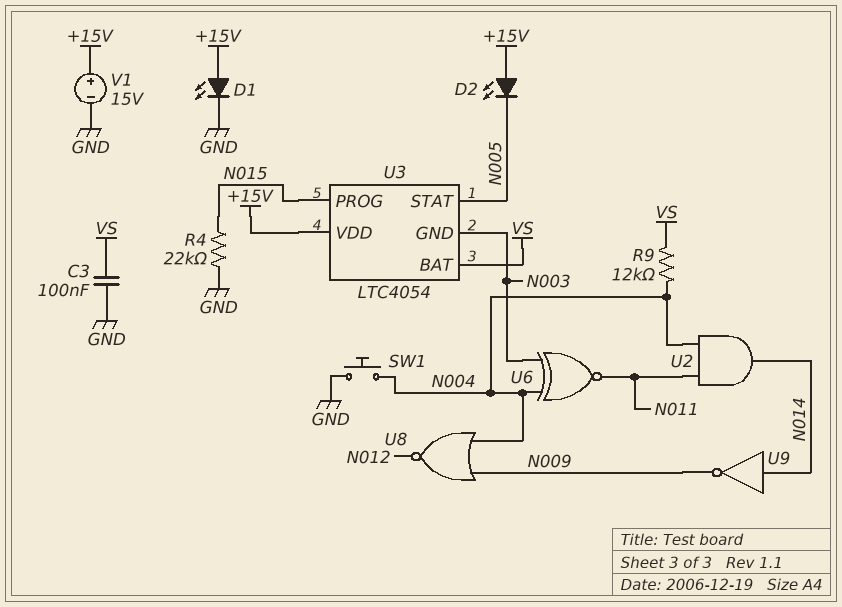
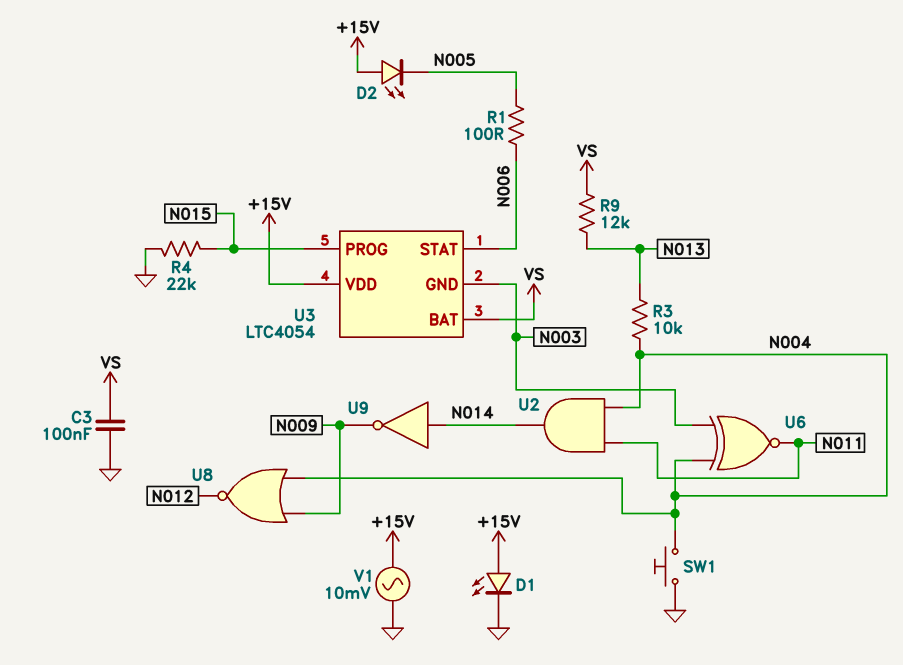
R1: none -> 100 (N005, N006)
R3: none -> 10k (N004, N013)
R9: 12k (N004, VS) -> 12k (N013, VS)
U3 pin STAT: N005 -> N006
V1: 15V (plus +15V, minus GND) -> AC 10mV (+15V, GND)

